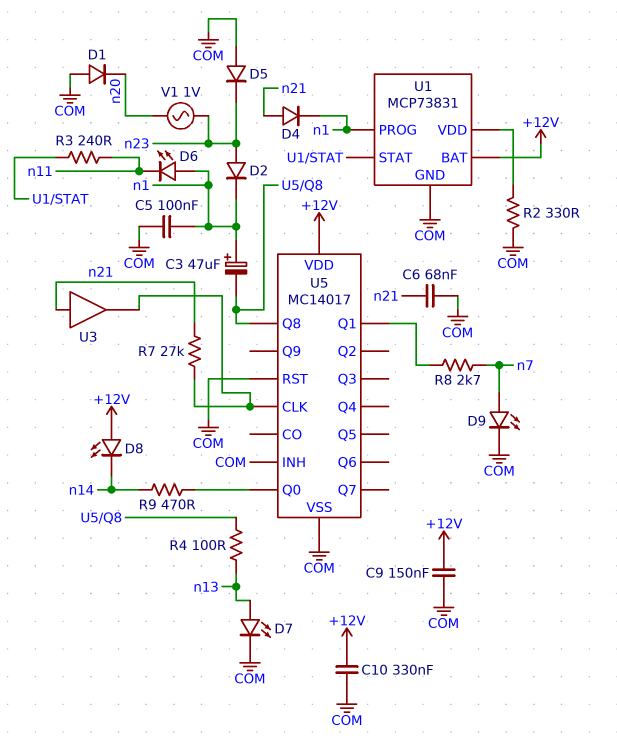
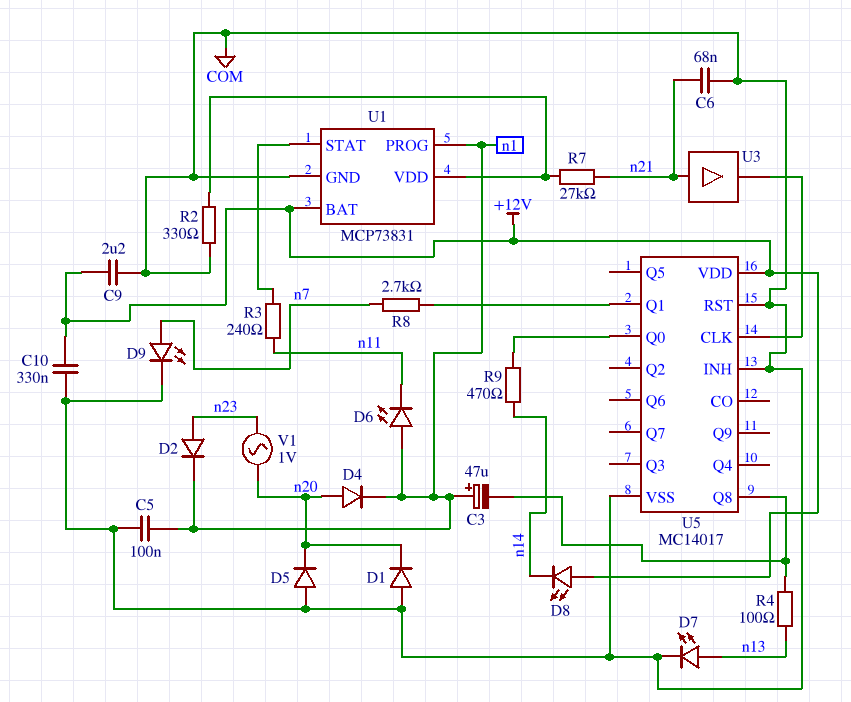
C9: 150nF (+12V, COM) -> 2.2uF (+12V, COM)
D4: diode (A n21, K n1) -> diode (A n20, K n1)
D5: diode (A COM, K n23) -> diode (A COM, K n20)
R7: 27k (U5/CLK, n21) -> 27k (U1/VDD, n21)

